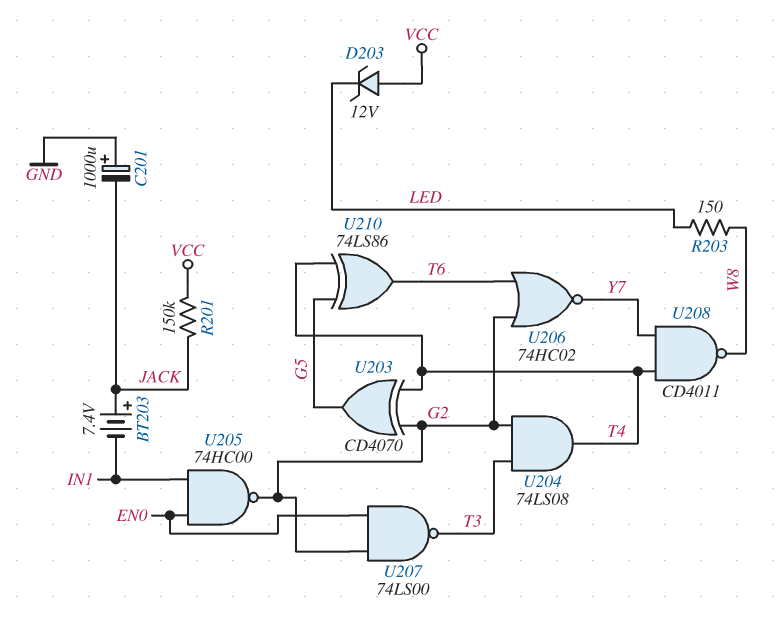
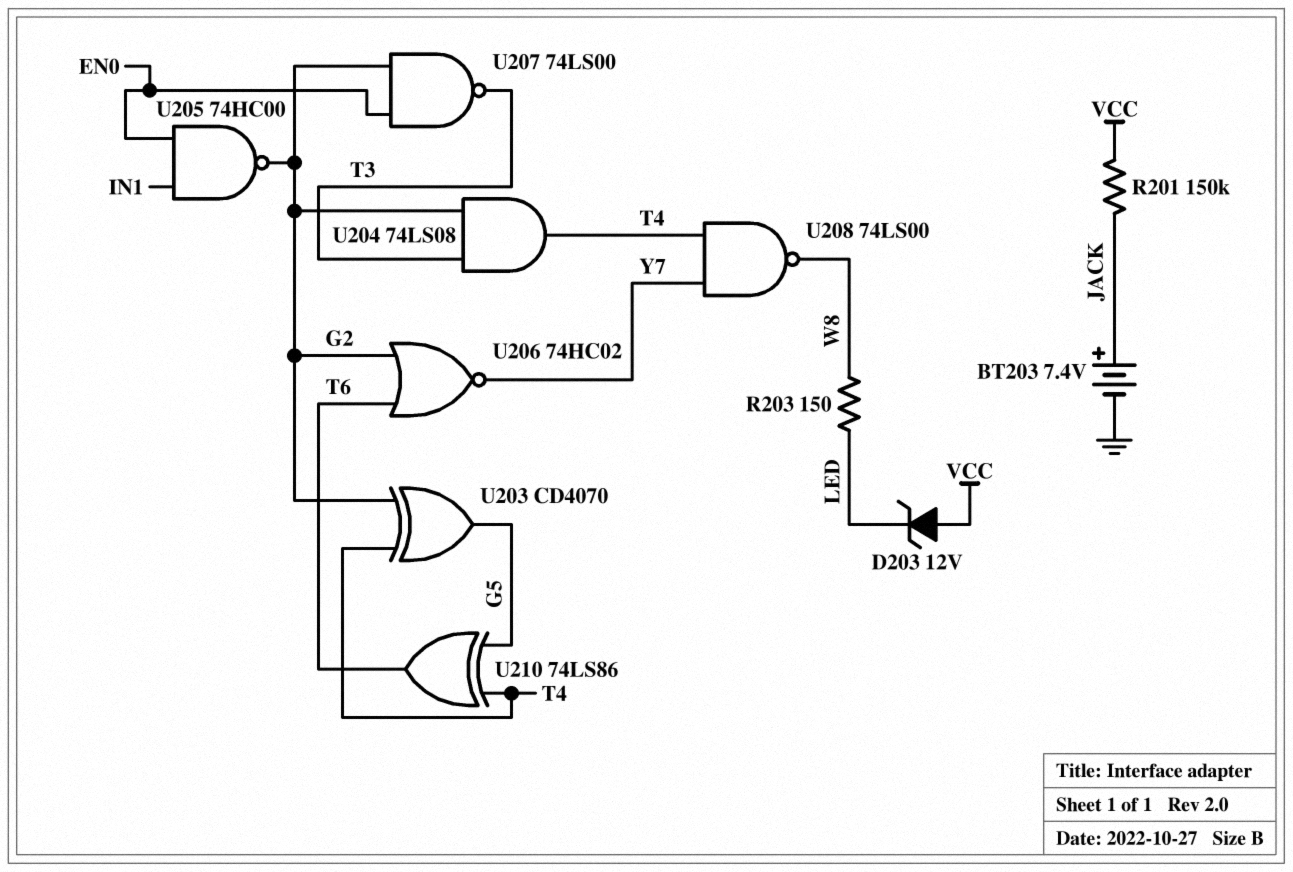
BT203: 7.4V (plus JACK, minus IN1) -> 7.4V (plus JACK, minus GND)
C201: 1000uF (plus GND, minus JACK) -> none
U208: NAND CD4011 (in T4, in Y7, out W8) -> NAND 74LS00 (in T4, in Y7, out W8)

